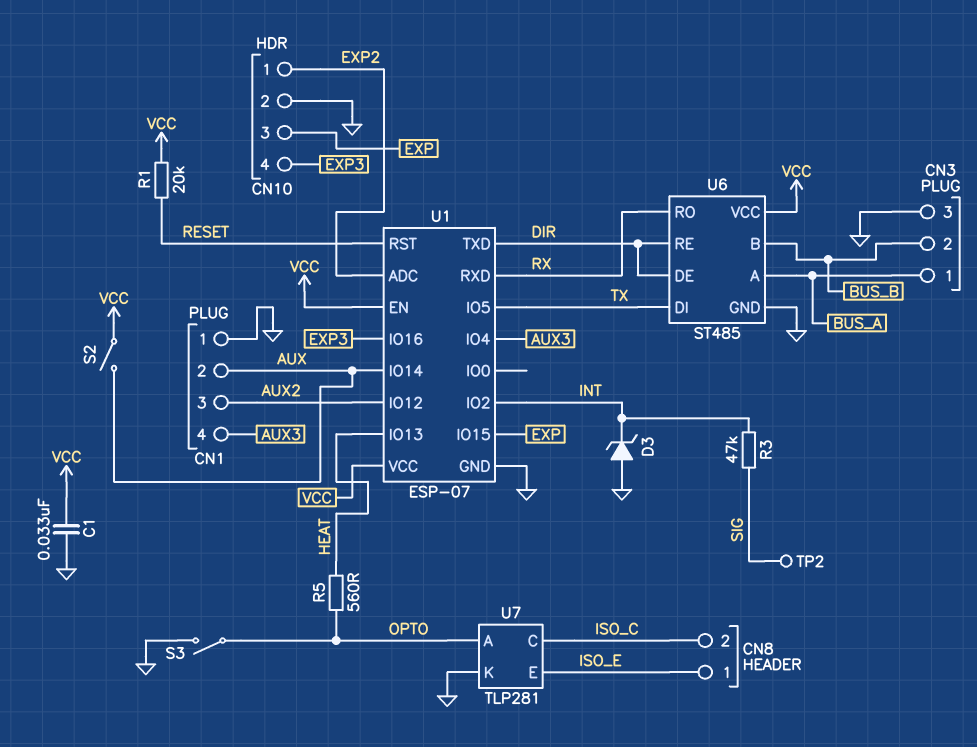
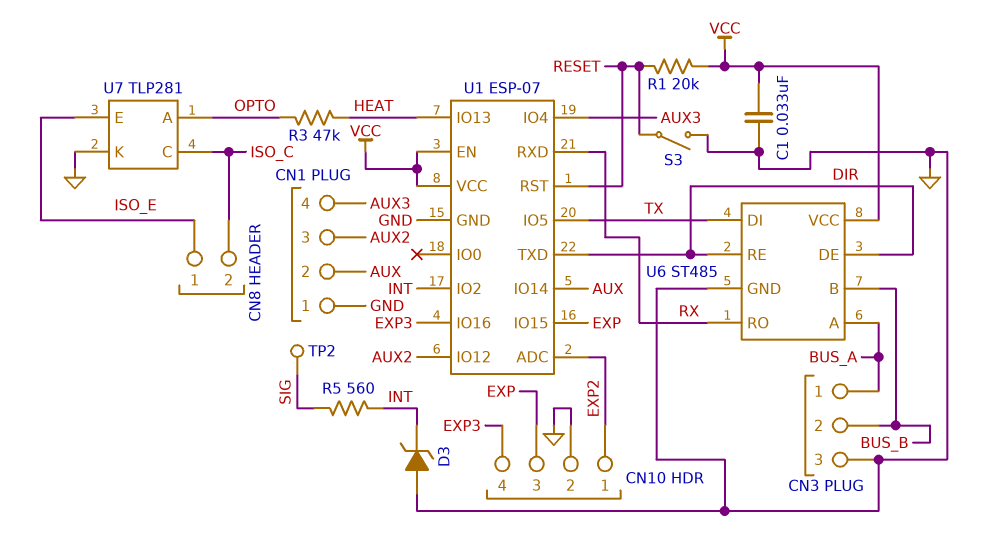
R3: 47k (INT, SIG) -> 47k (HEAT, OPTO)
R5: 560 (HEAT, OPTO) -> 560 (INT, SIG)
S2: switch (AUX, VCC) -> none
S3: switch (GND, OPTO) -> switch (GND, RESET)

